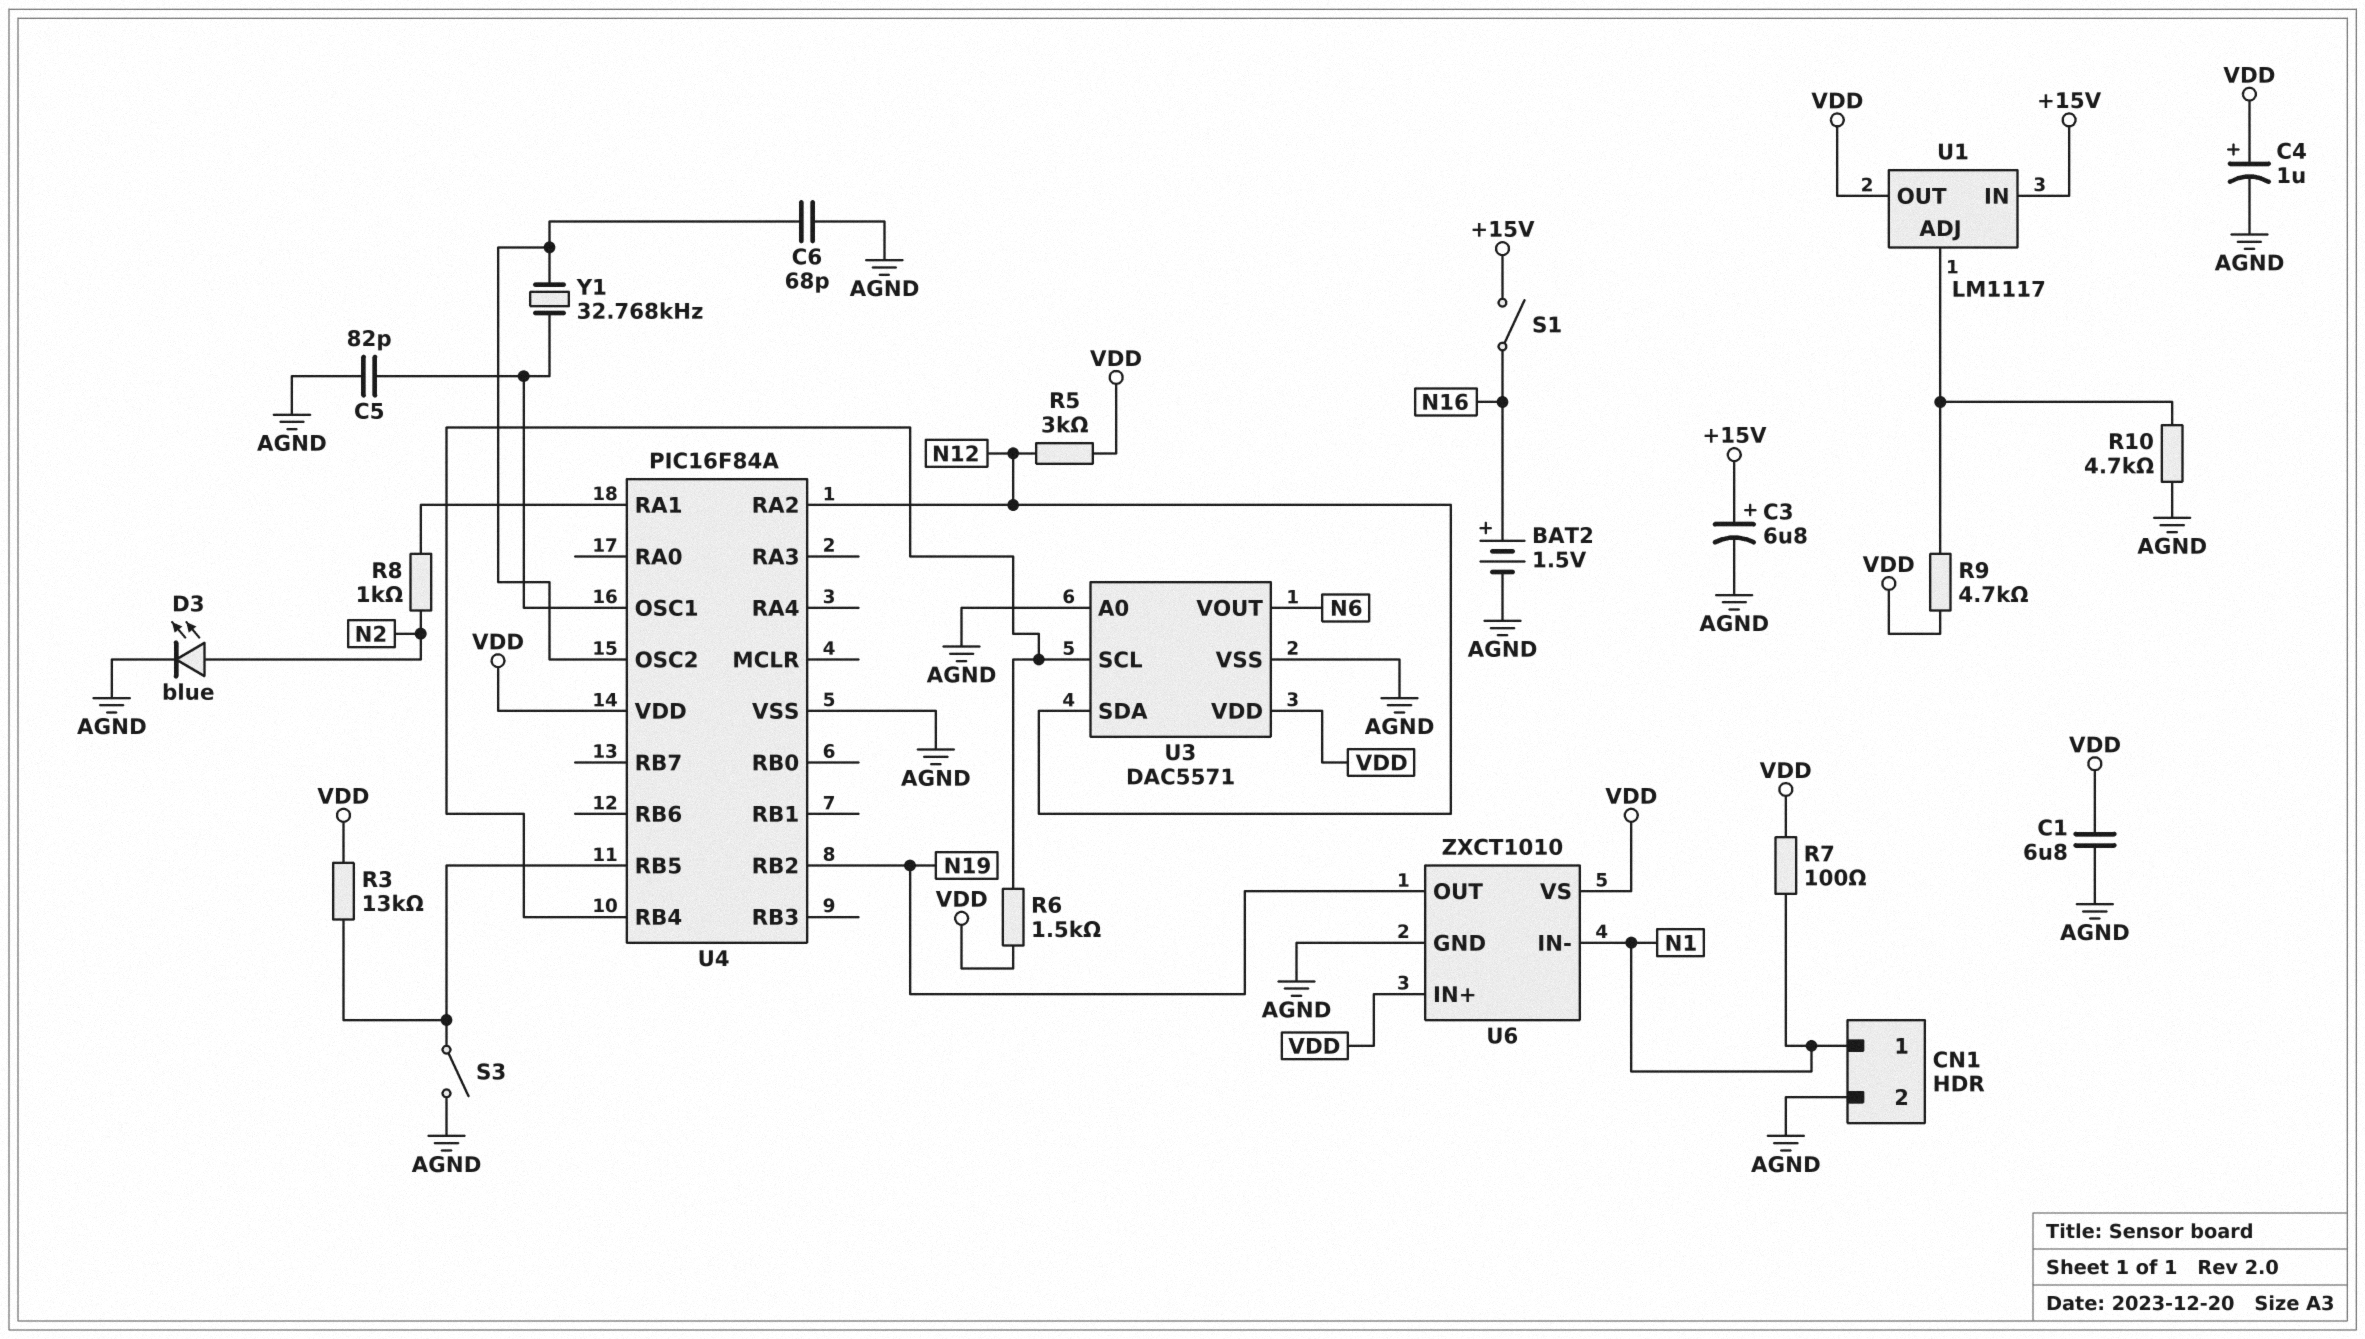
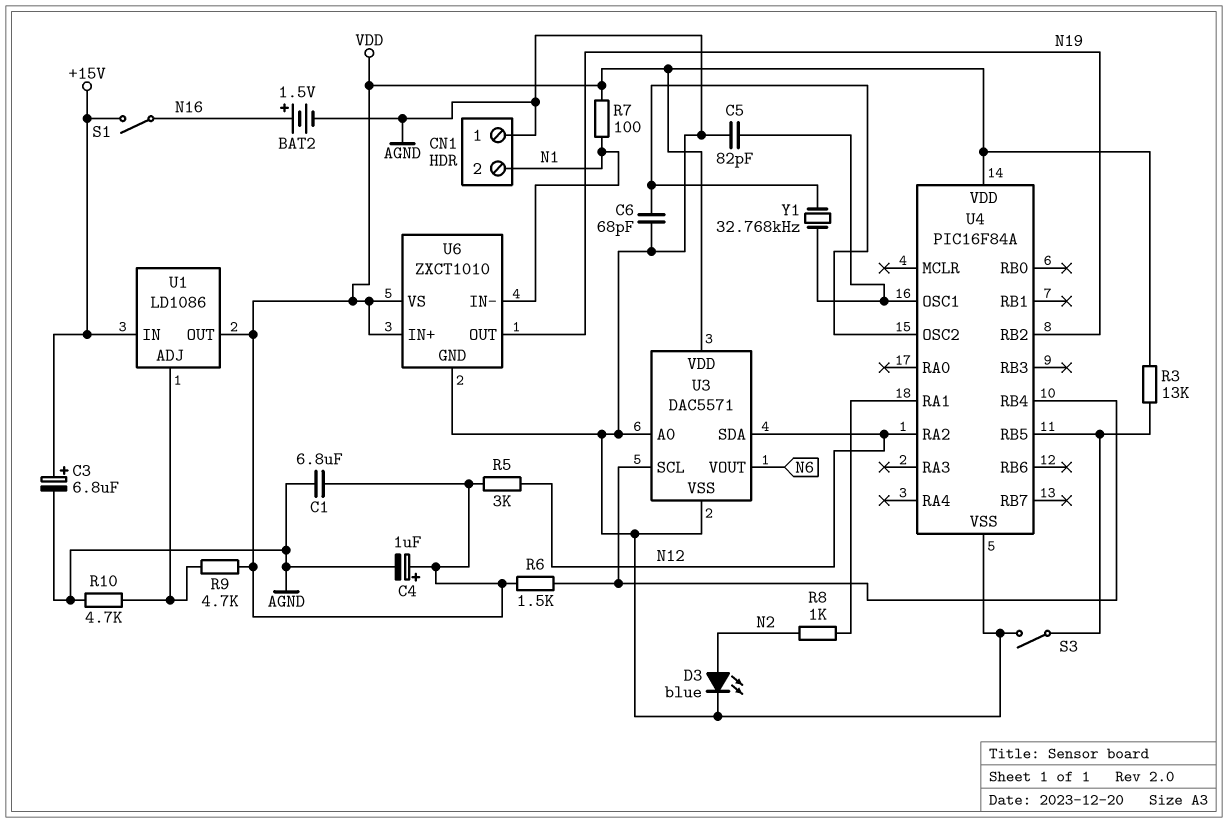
CN1 pin 1: N1 -> AGND
CN1 pin 2: AGND -> N1
U1: LM1117 -> LD1086

